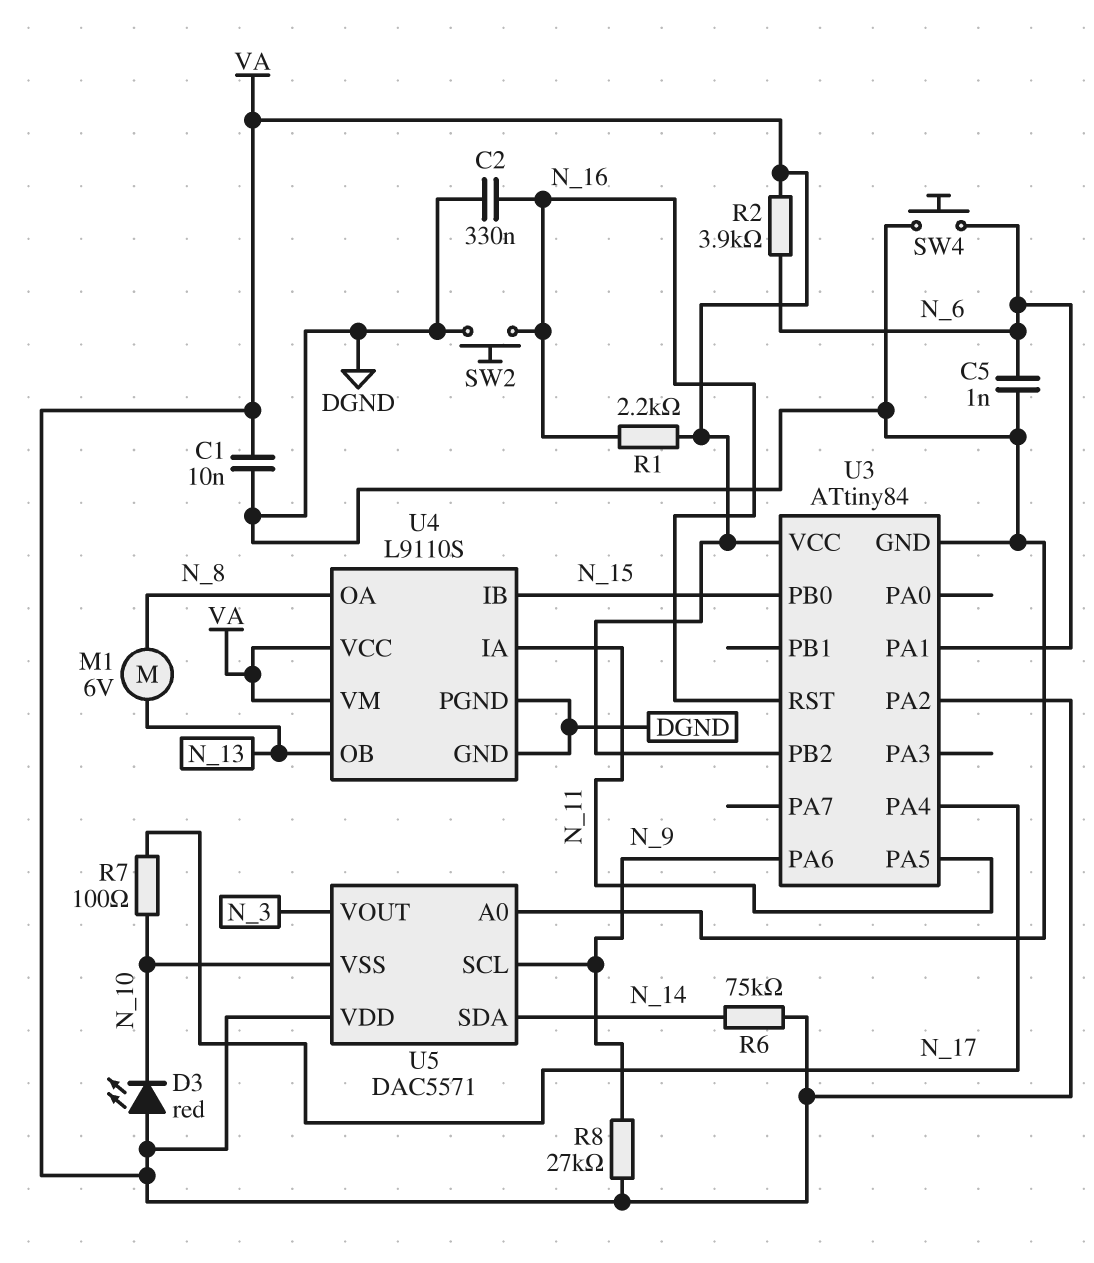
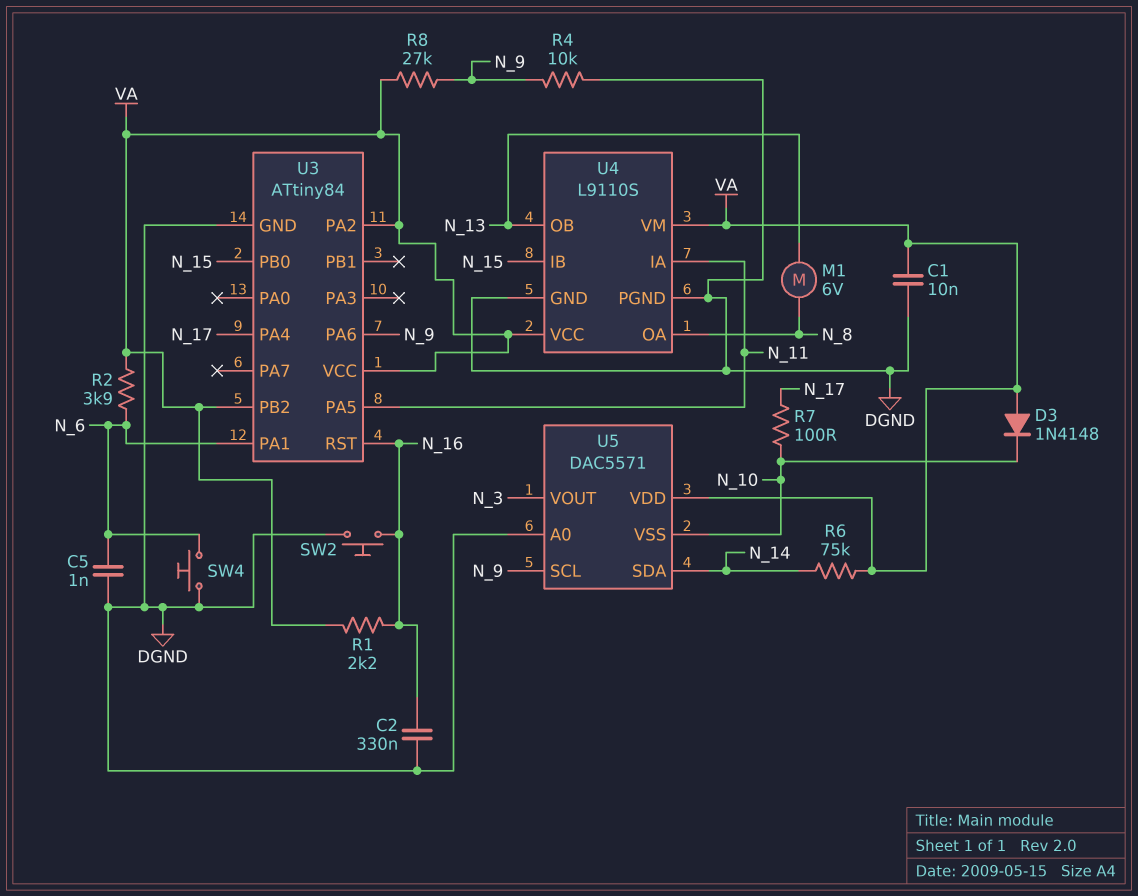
D3: LED red (A VA, K N_10) -> diode 1N4148 (A VA, K N_10)
R4: none -> 10k (DGND, N_9)

